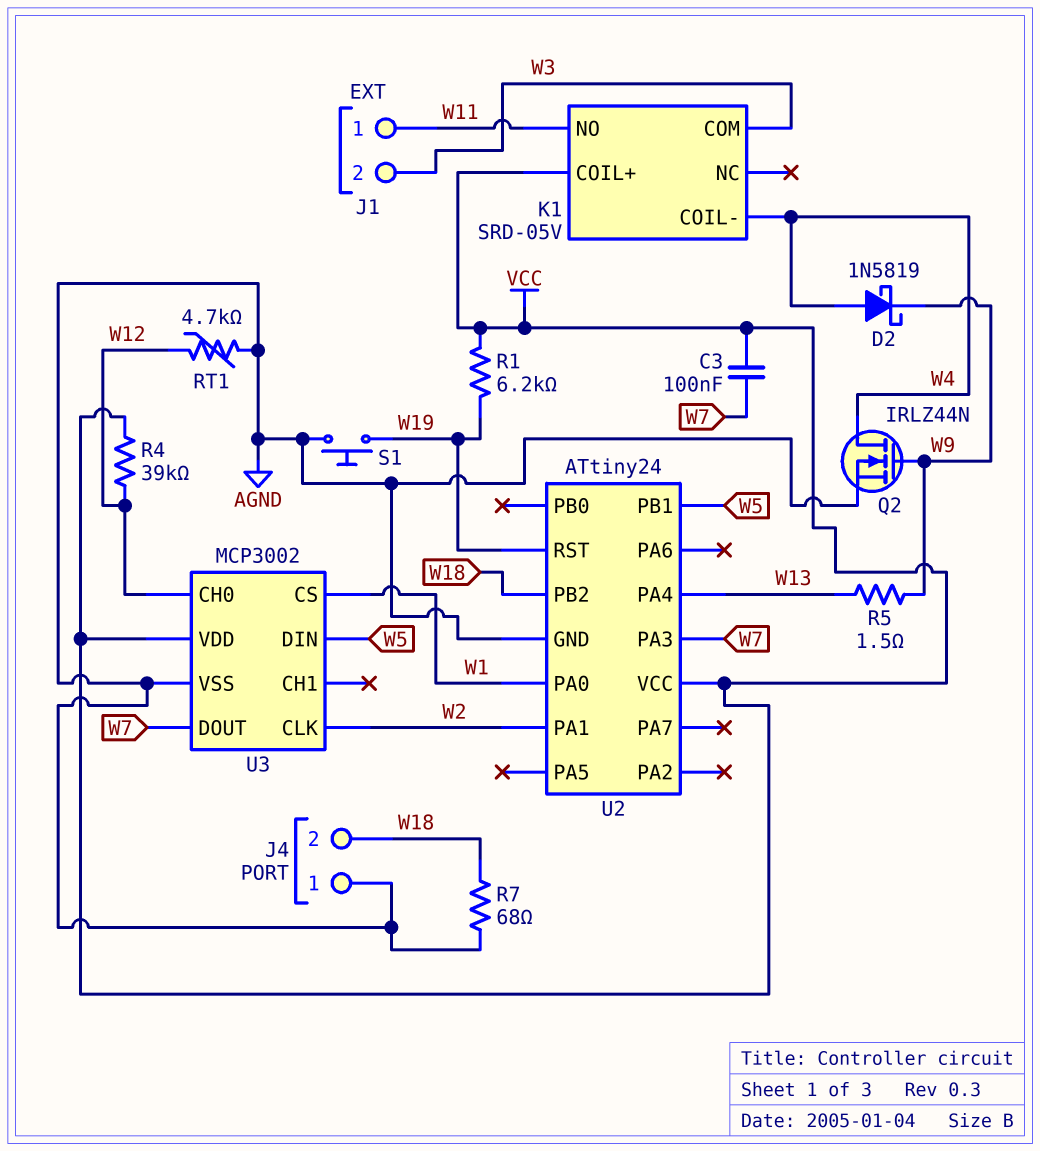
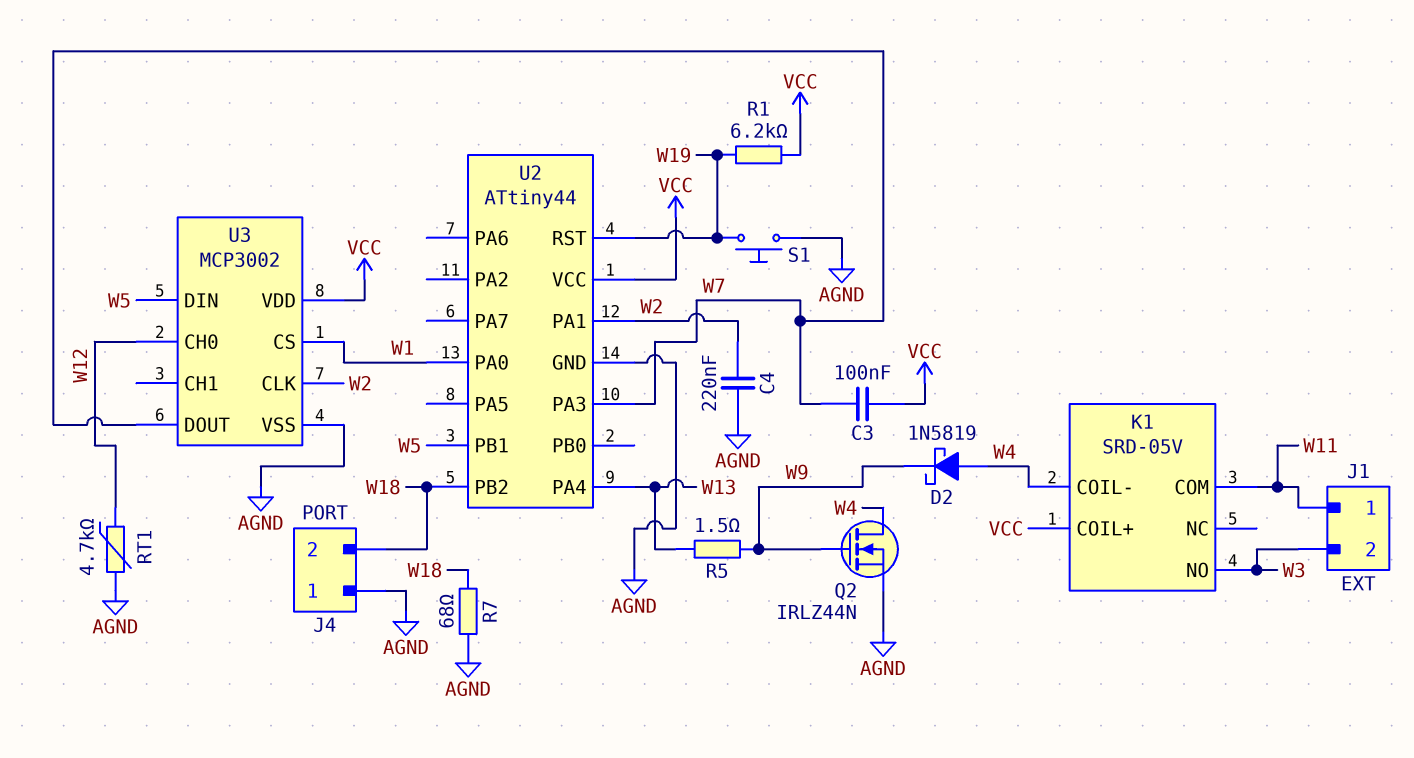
C4: none -> 220nF (AGND, W2)
K1 pin COM: W3 -> W11
K1 pin NO: W11 -> W3
R4: 39k (VCC, W12) -> none
U2: ATtiny24 -> ATtiny44

